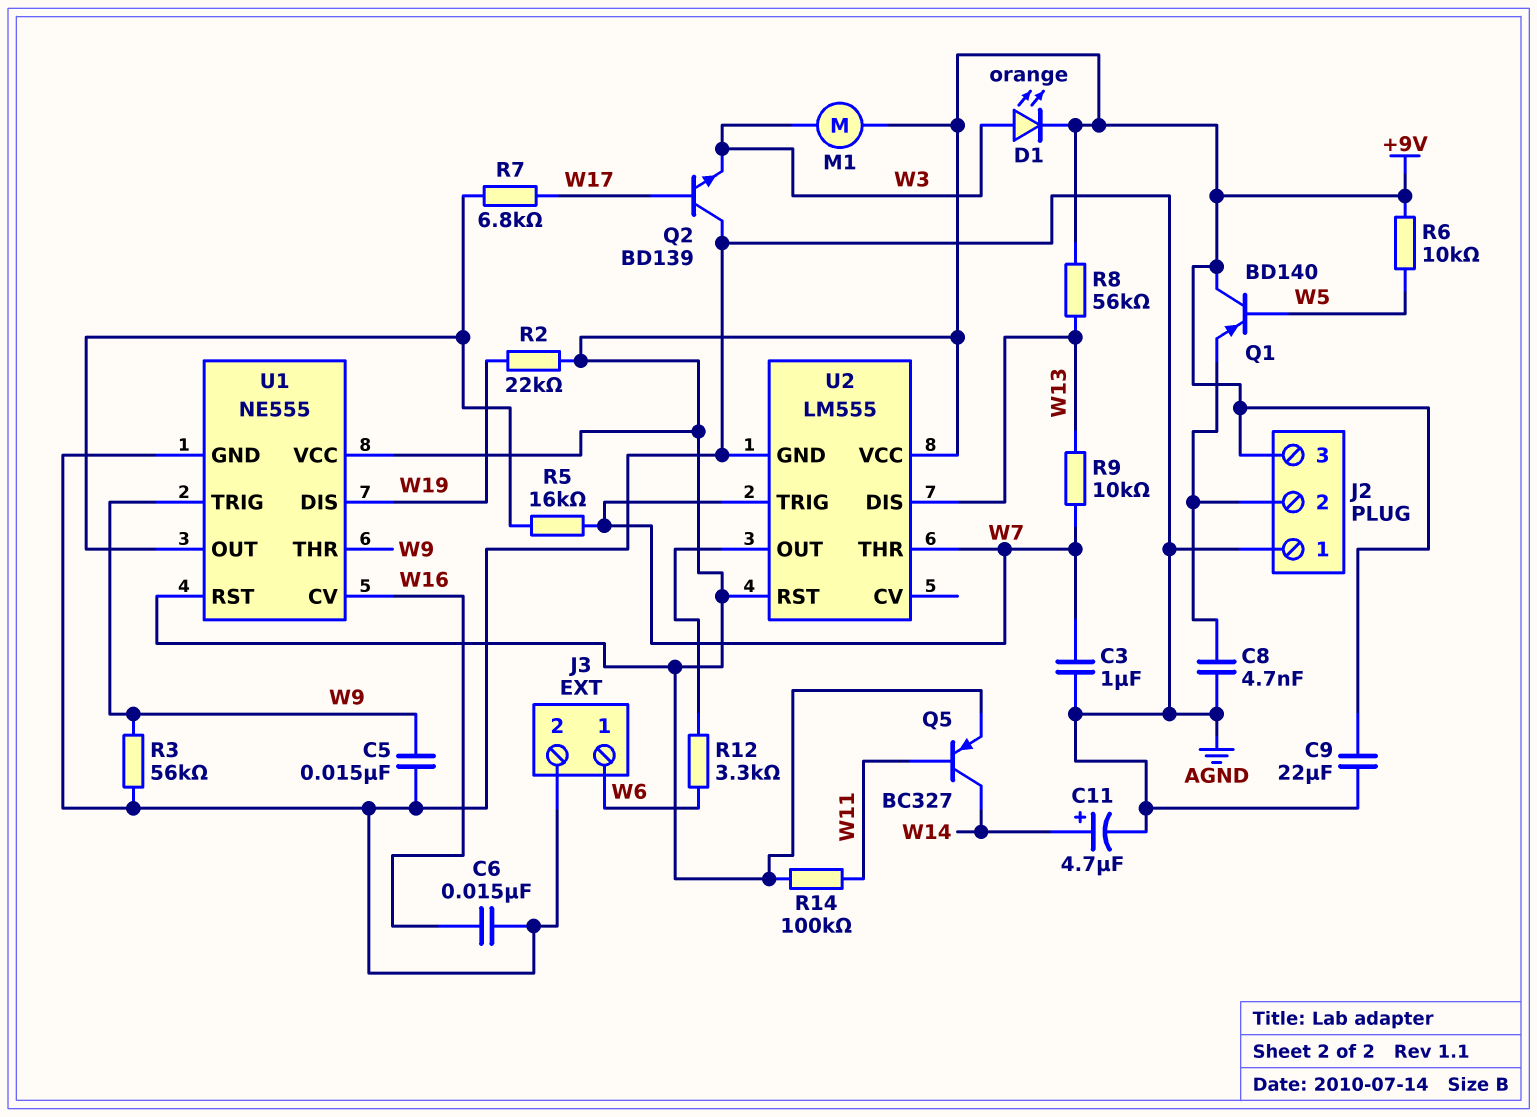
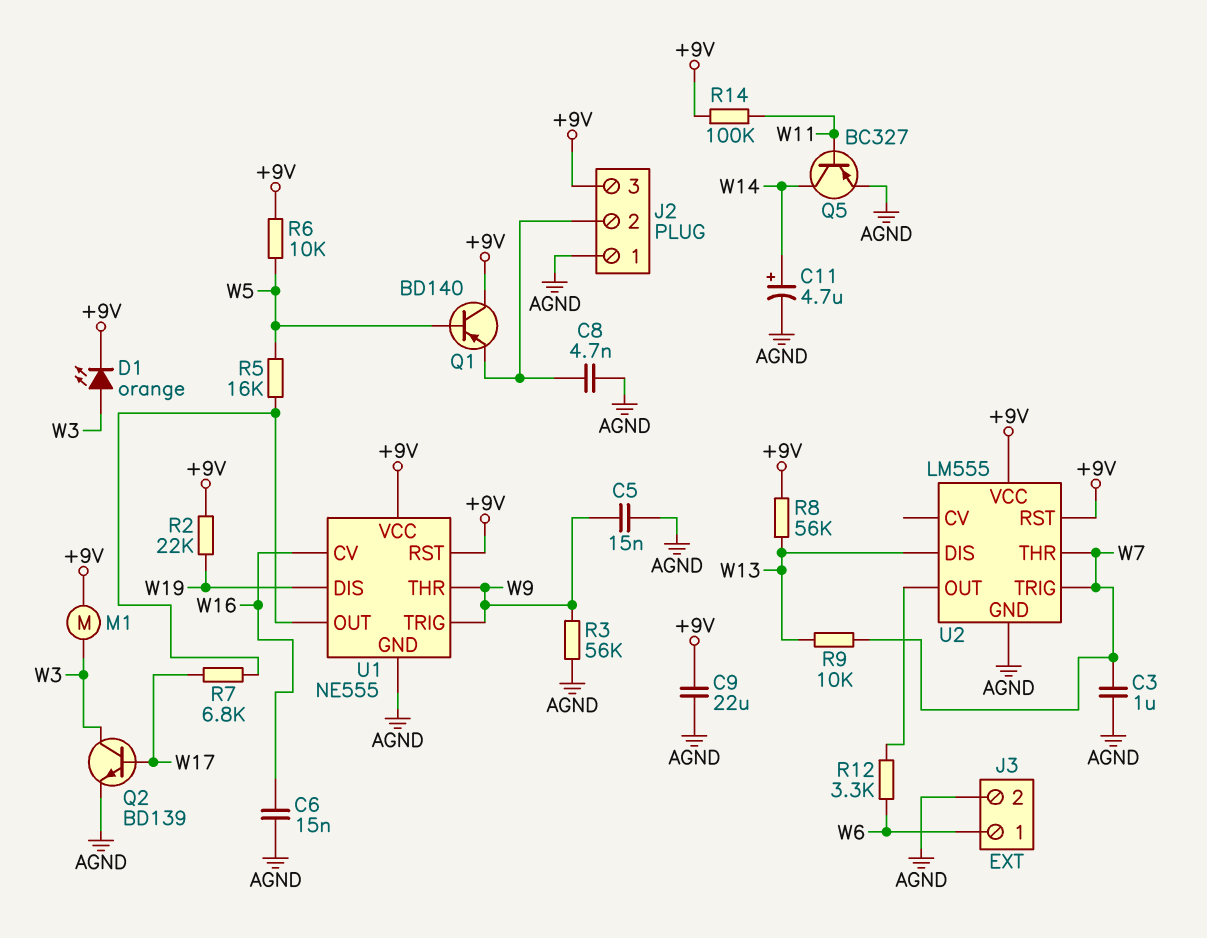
Q2: NPN BD139 (B W17, C AGND, E W3) -> NPN BD139 (B W17, C W3, E AGND)
Q5: PNP BC327 (B W11, C W14, E +9V) -> PNP BC327 (B W11, C W14, E AGND)
R5: 16k (U1/OUT, W7) -> 16k (U1/OUT, W5)

